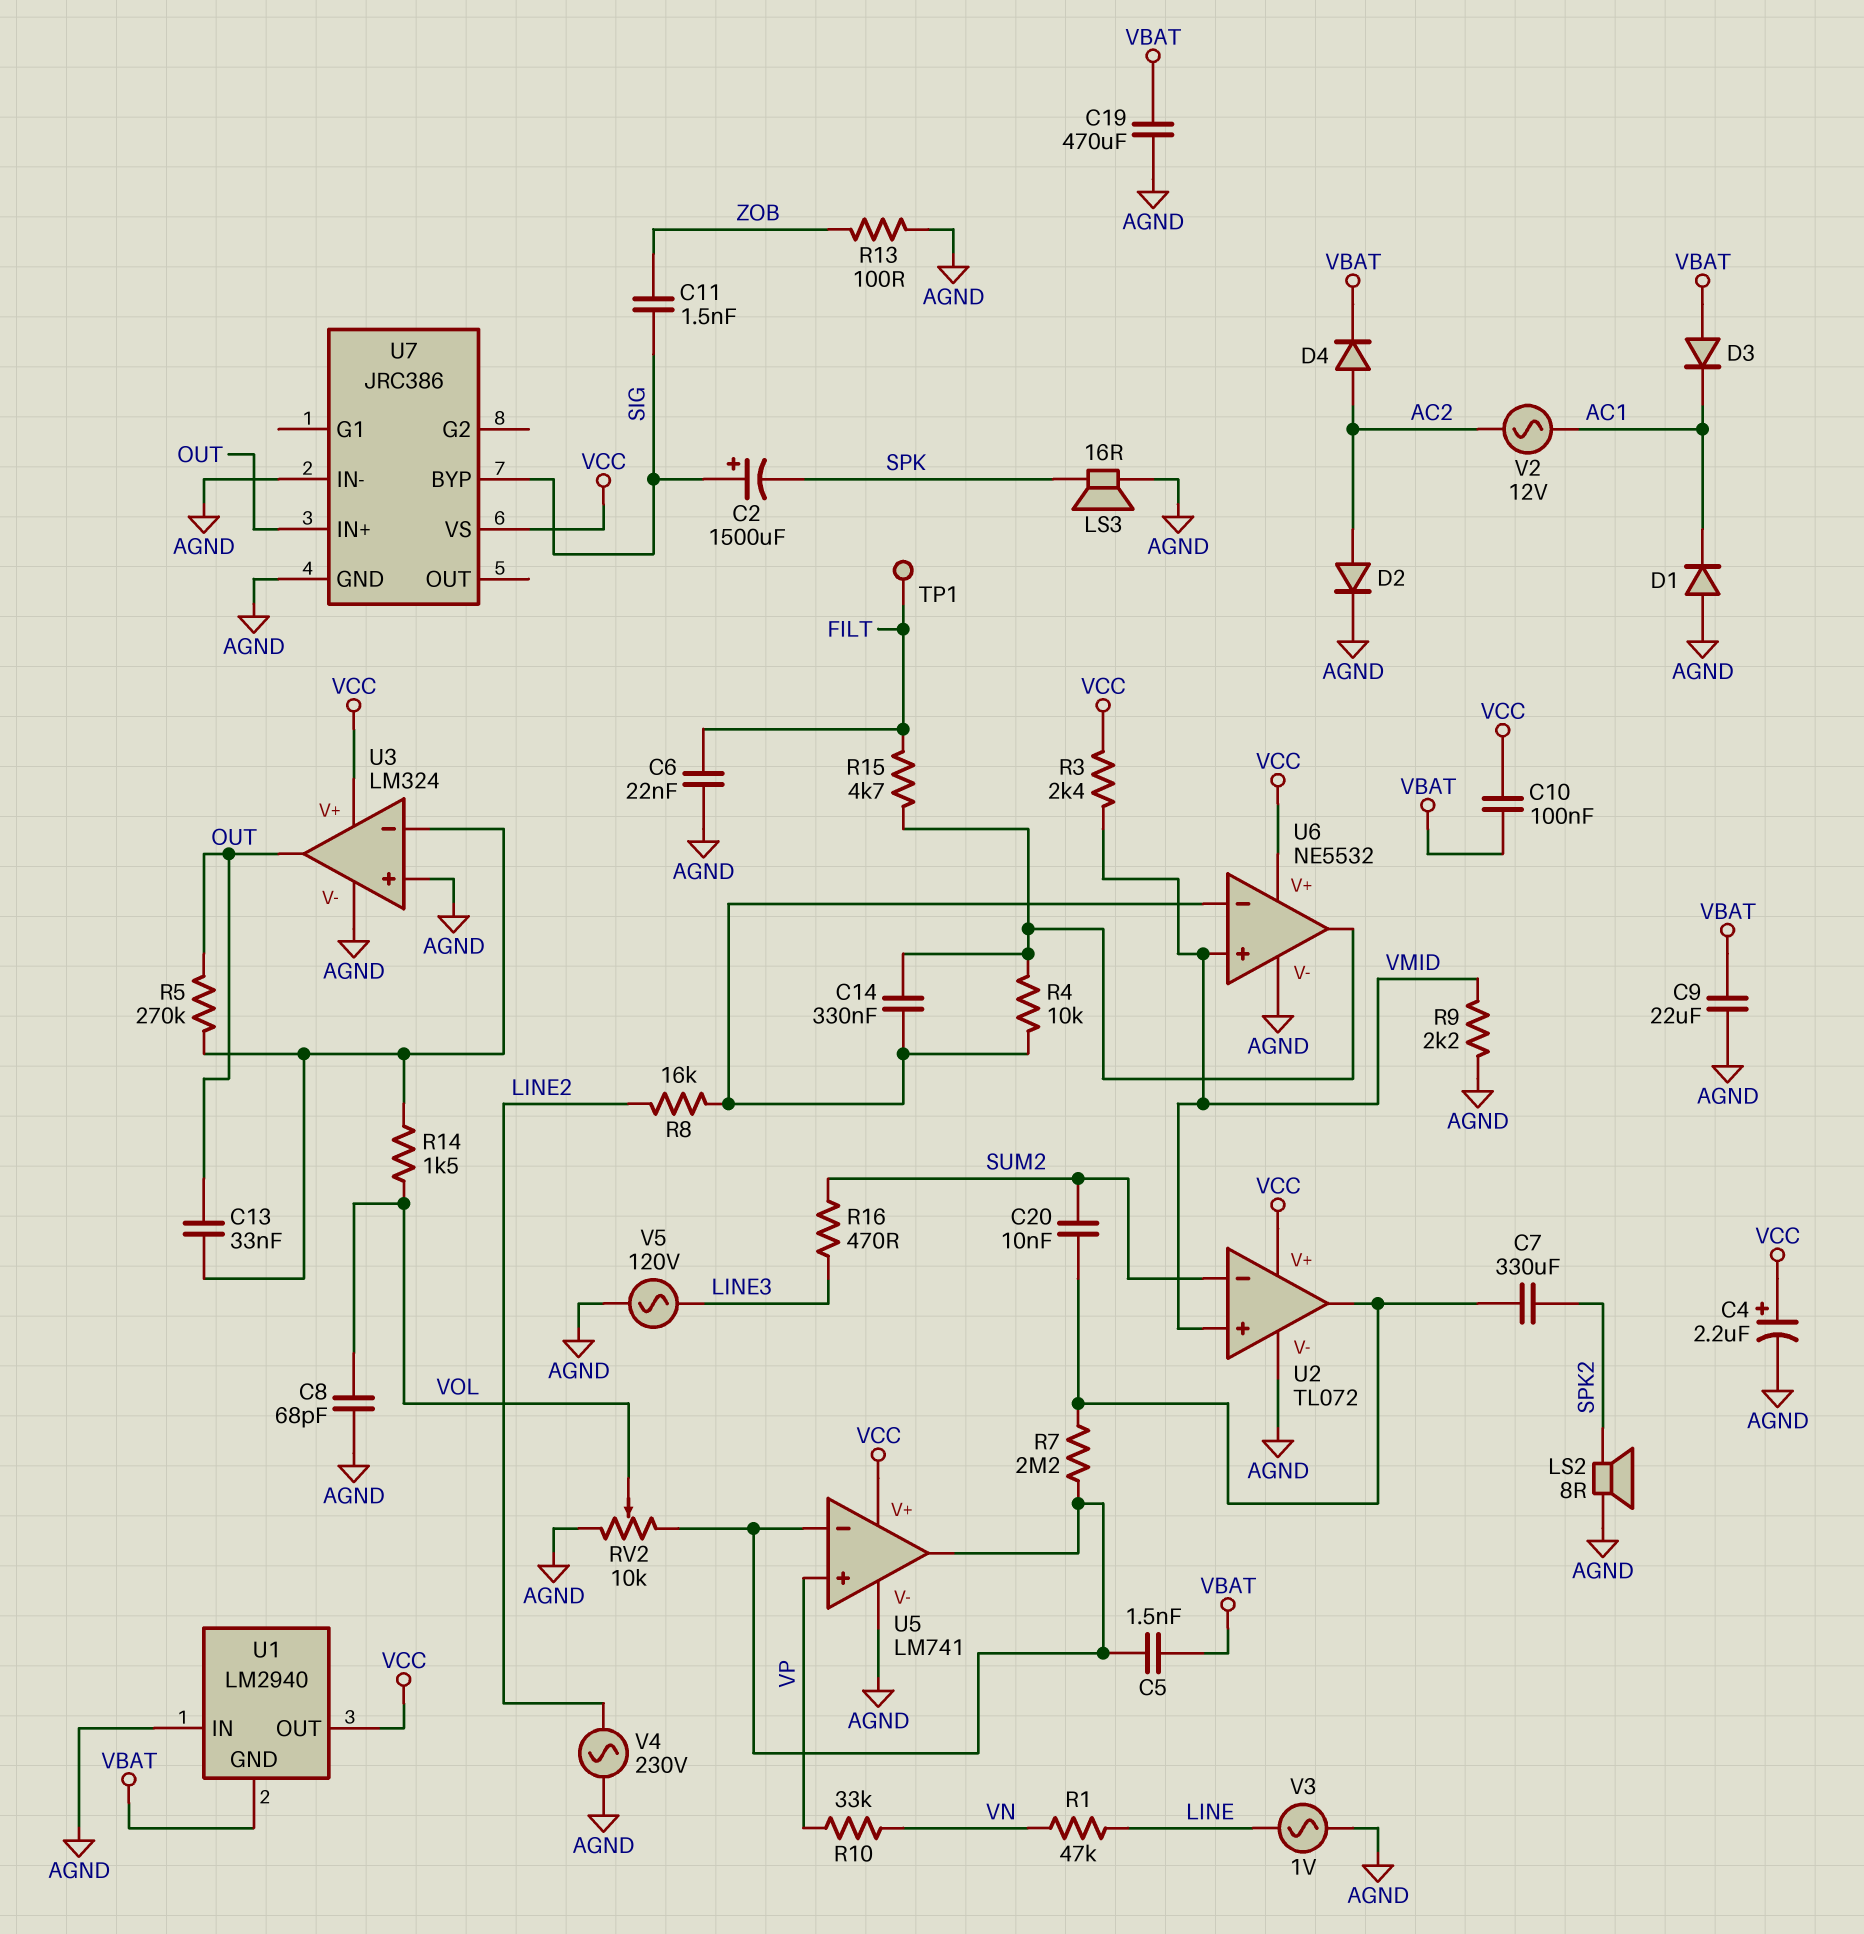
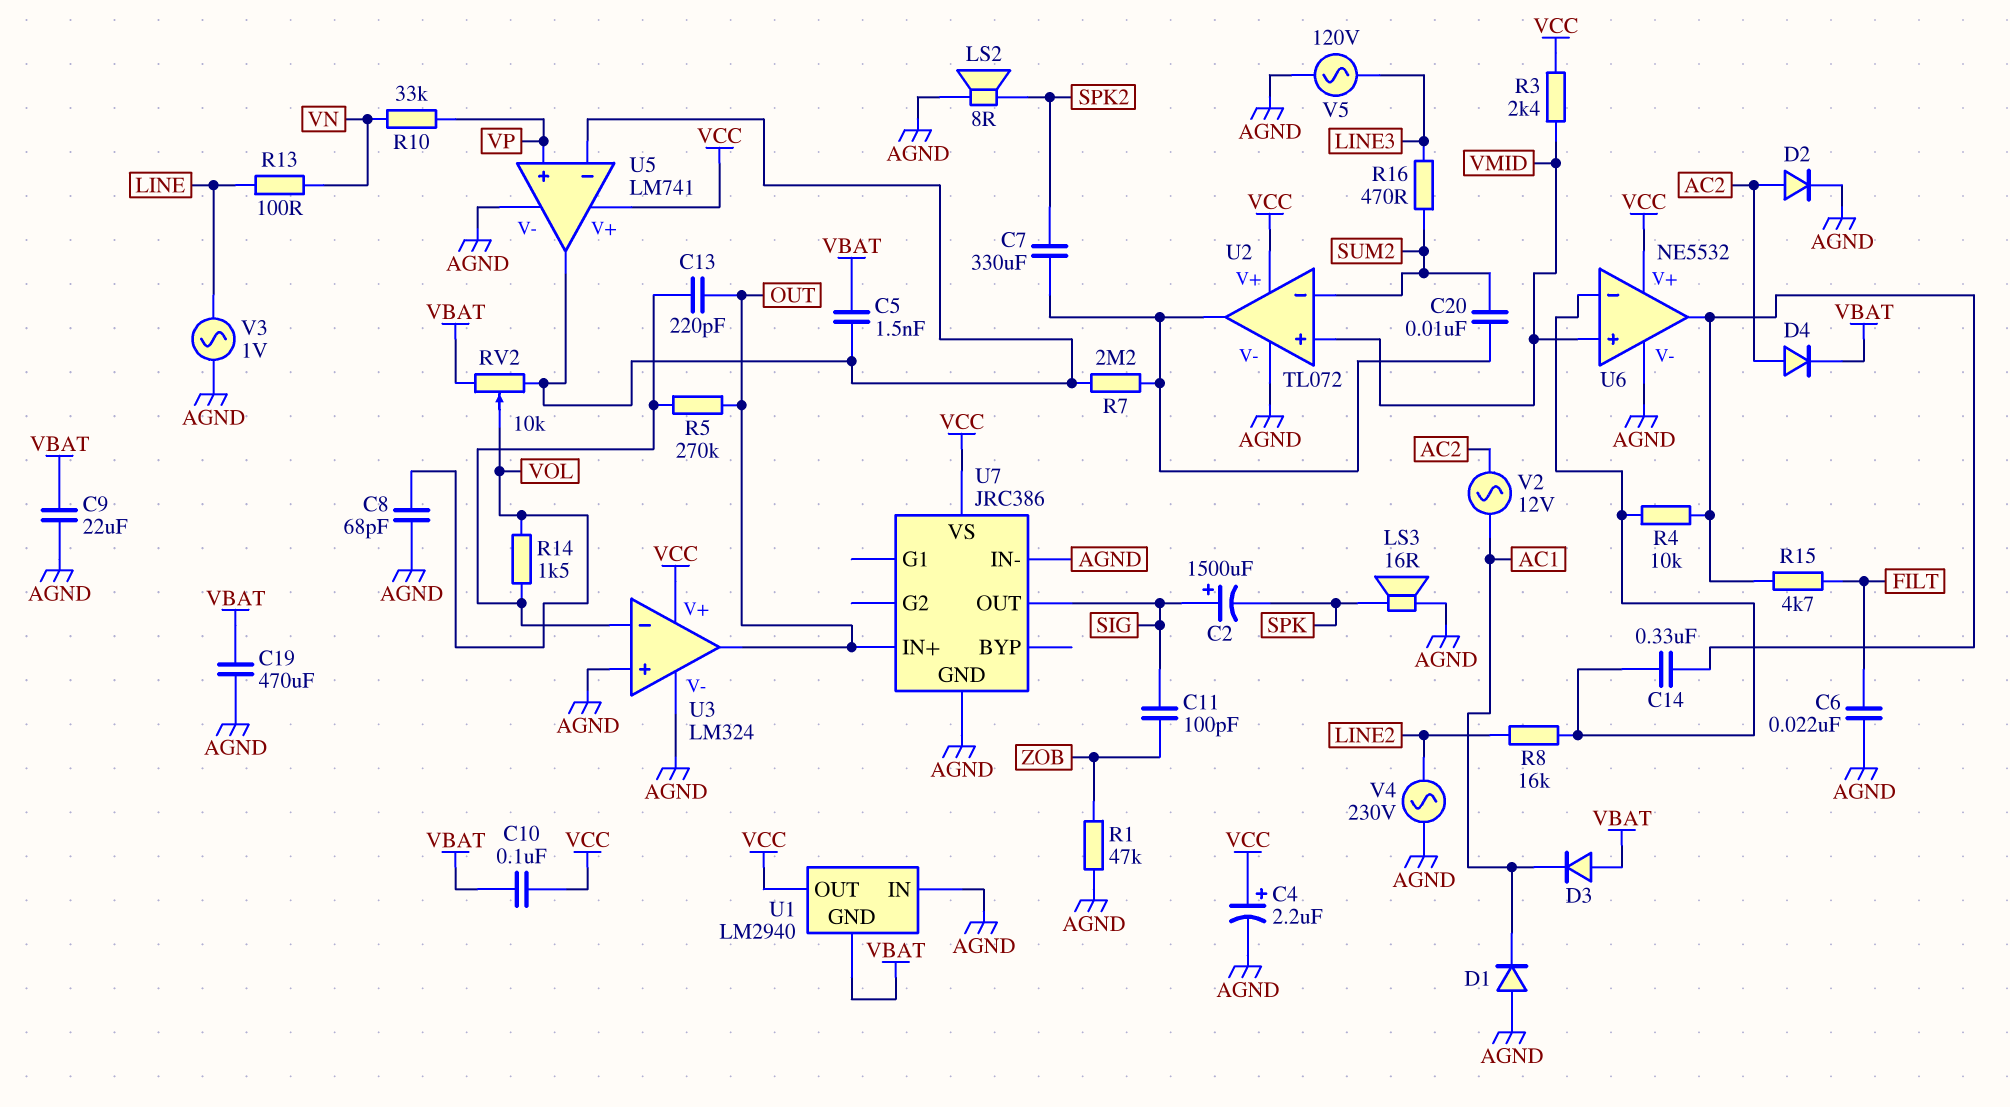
C11: 1.5nF (SIG, ZOB) -> 100pF (SIG, ZOB)
C13: 33nF (OUT, U3/in-) -> 220pF (OUT, U3/in-)
R1: 47k (LINE, VN) -> 47k (AGND, ZOB)
R9: 2.2k (AGND, VMID) -> none
R13: 100 (AGND, ZOB) -> 100 (LINE, VN)
RV2: 10k (AGND, U5/in-, wiper VOL) -> 10k (U5/in-, VBAT, wiper VOL)
TP1: test point (FILT) -> none
U7 pin BYP: SIG -> none
U7 pin OUT: none -> SIG

